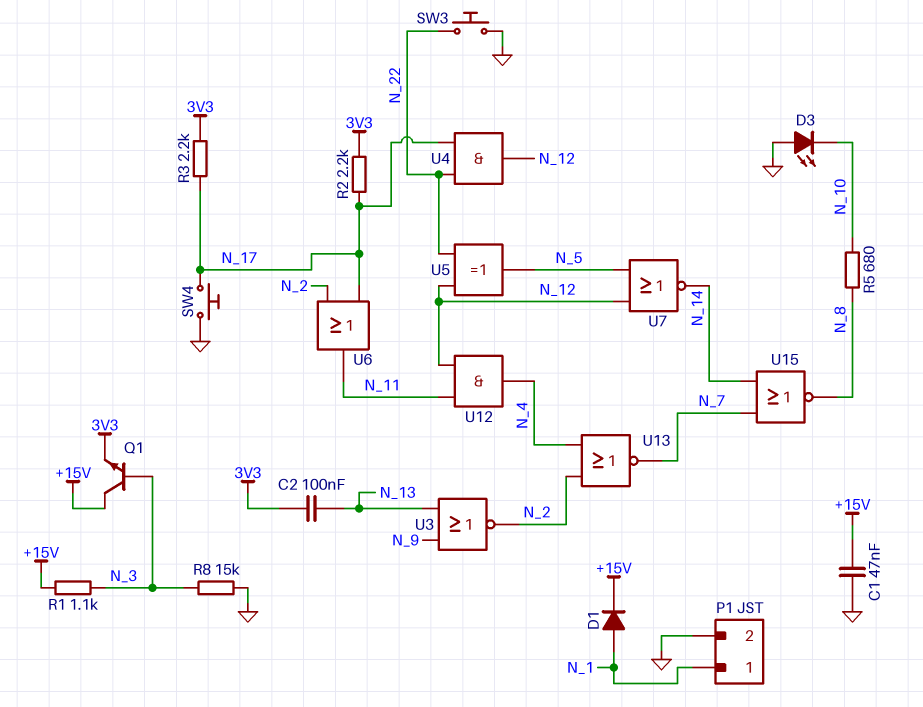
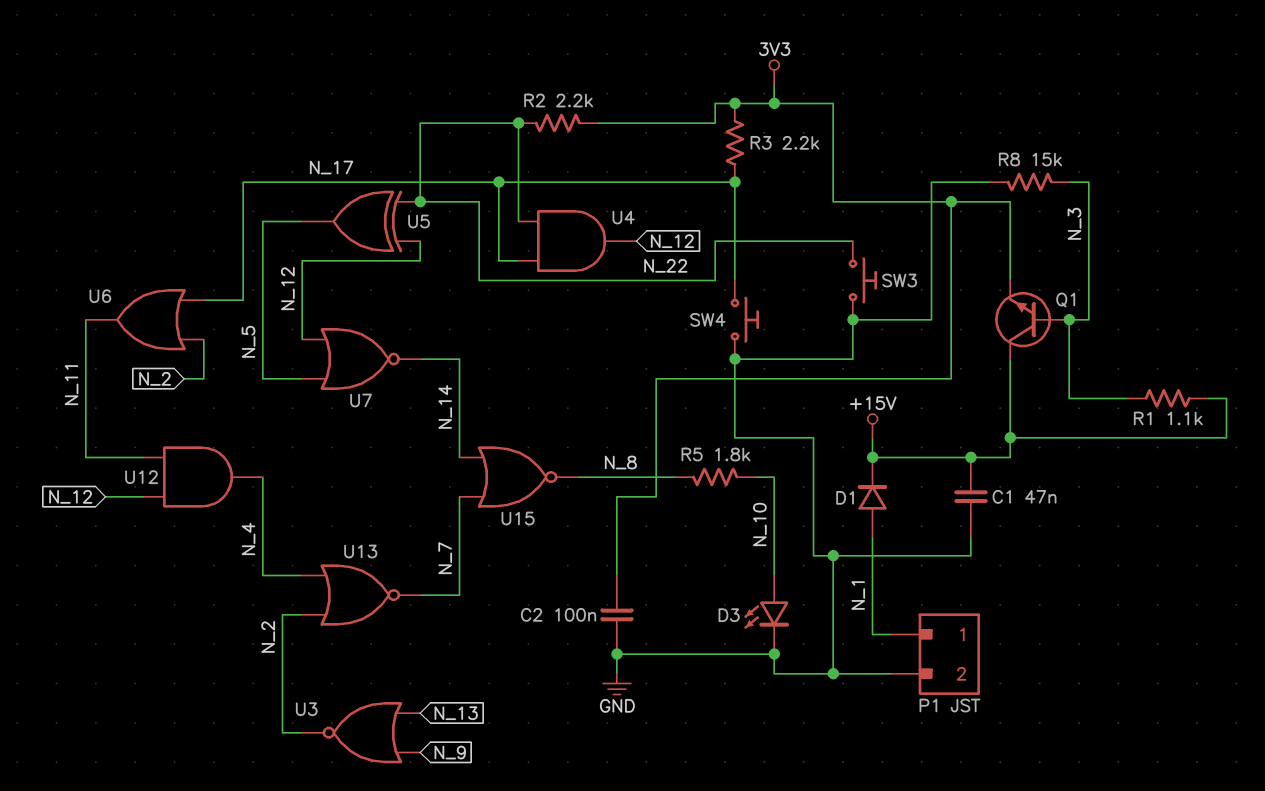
C2: 100nF (3V3, N_13) -> 100nF (3V3, GND)
D3: LED (A GND, K N_10) -> LED (A N_10, K GND)
R2: 2.2k (3V3, N_17) -> 2.2k (3V3, N_22)
R5: 680 (N_8, N_10) -> 1.8k (N_8, N_10)

